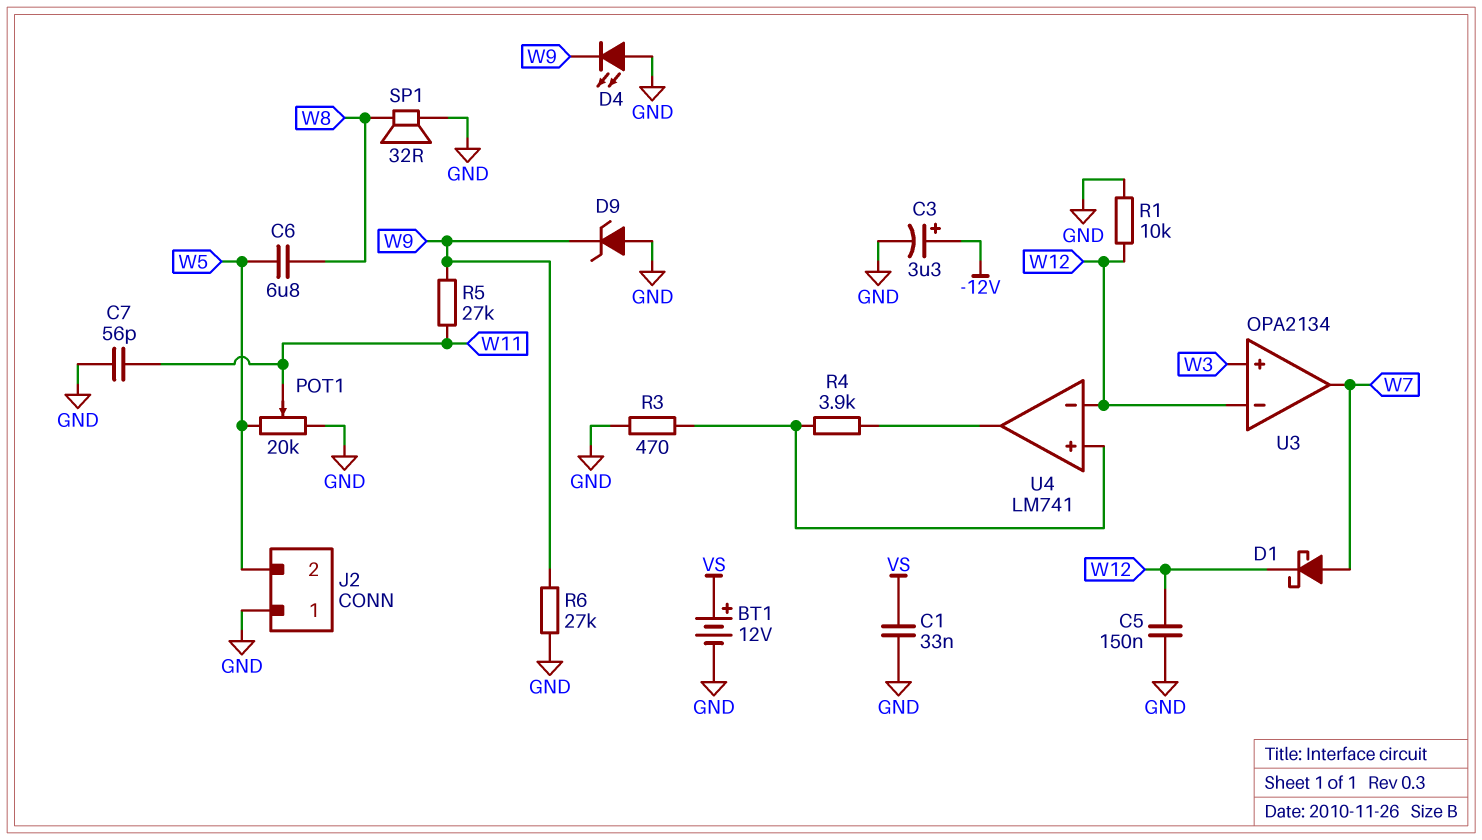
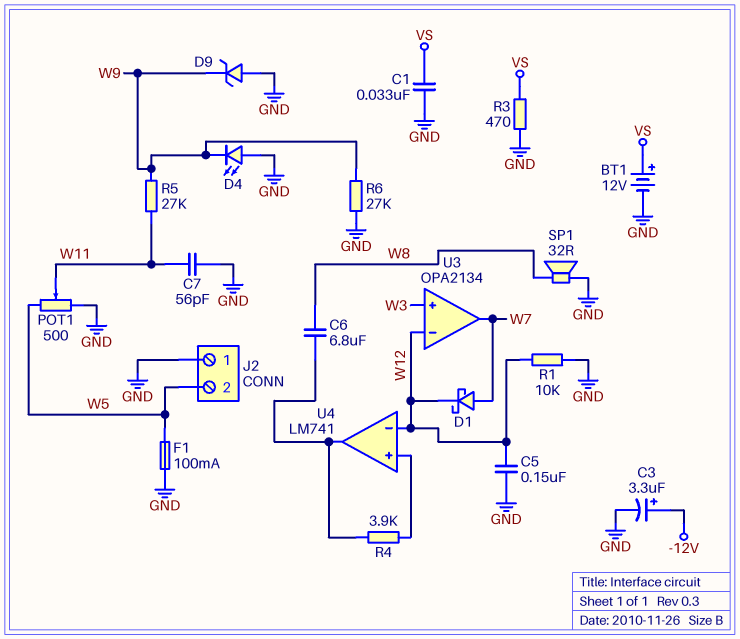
C6: 6.8uF (W5, W8) -> 6.8uF (U4/out, W8)
F1: none -> 100mA (GND, W5)
POT1: 20k (GND, W5, wiper W11) -> 500 (GND, W5, wiper W11)
R3: 470 (GND, U4/in+) -> 470 (GND, VS)

